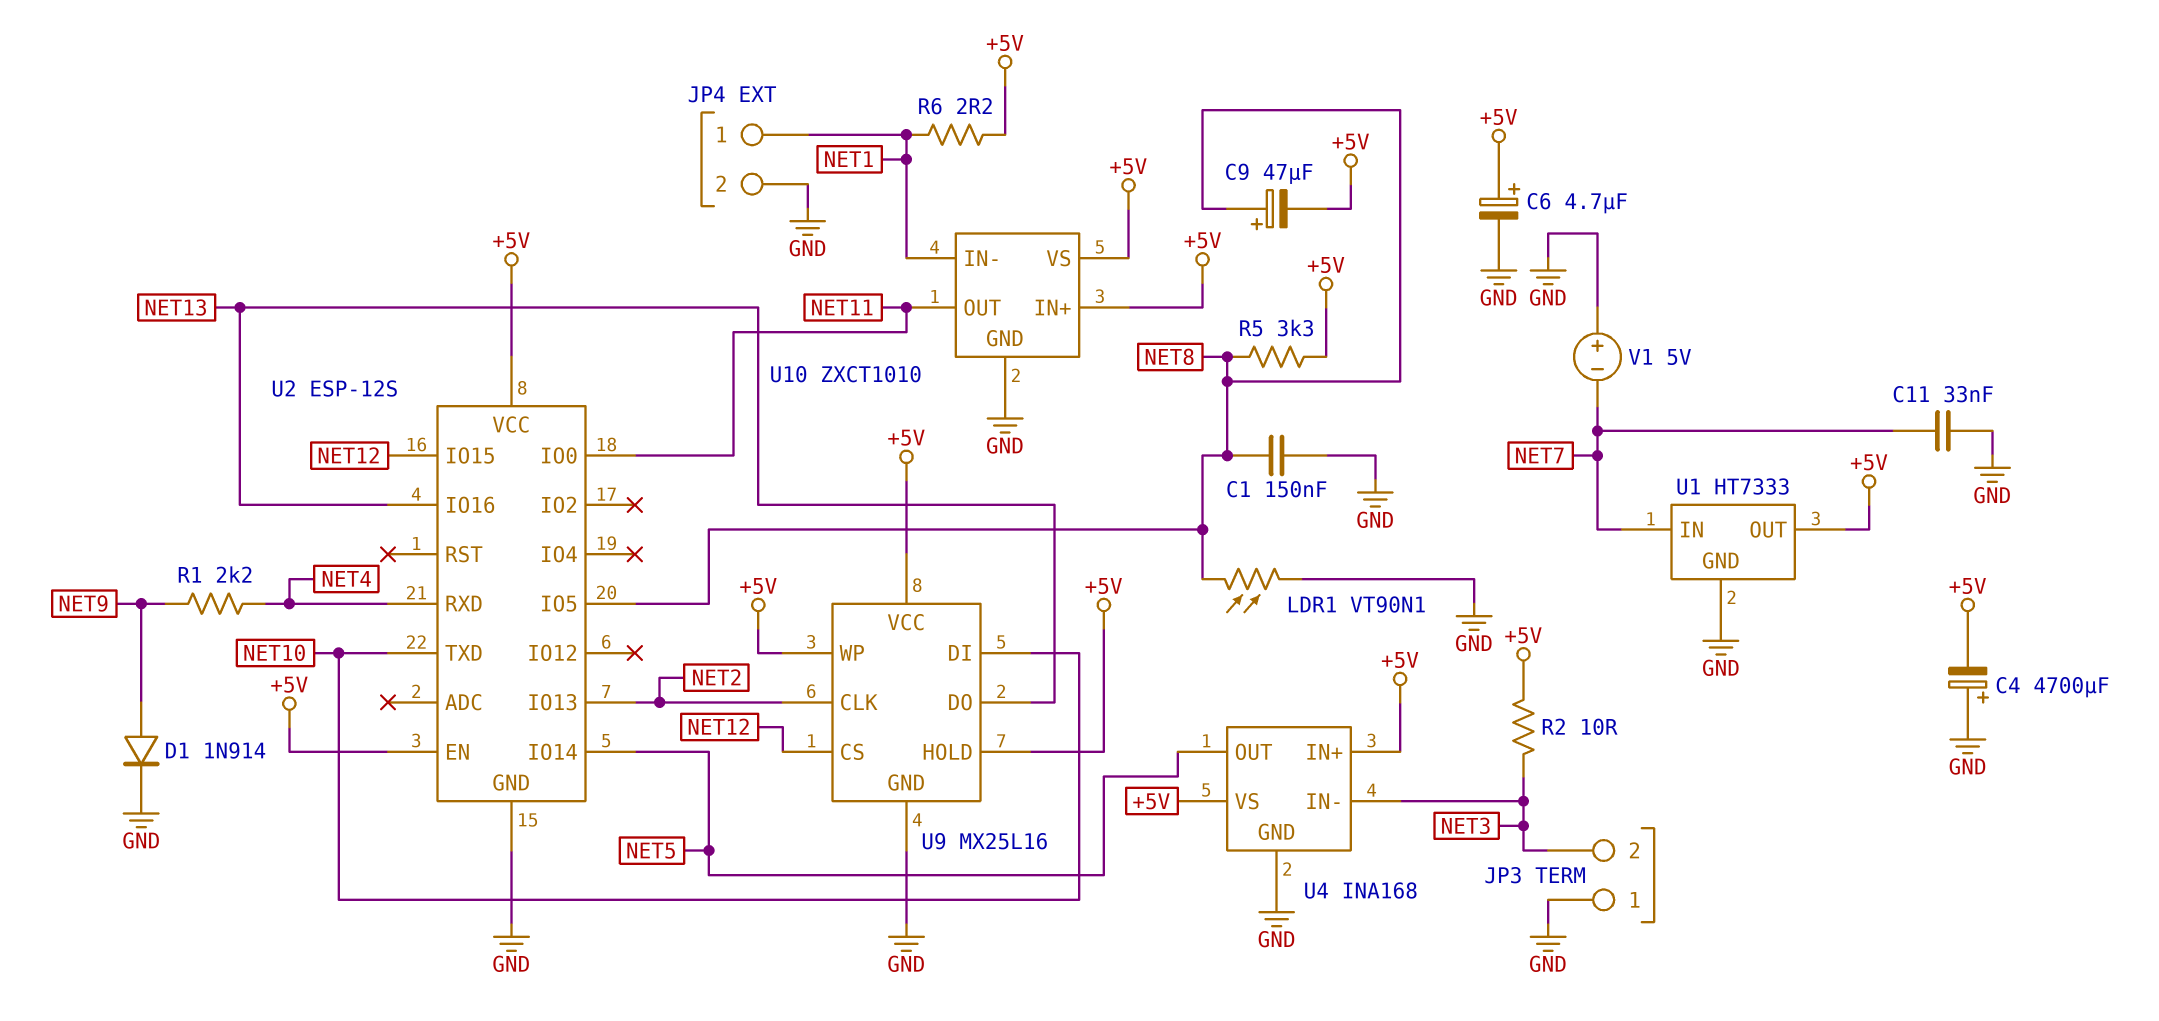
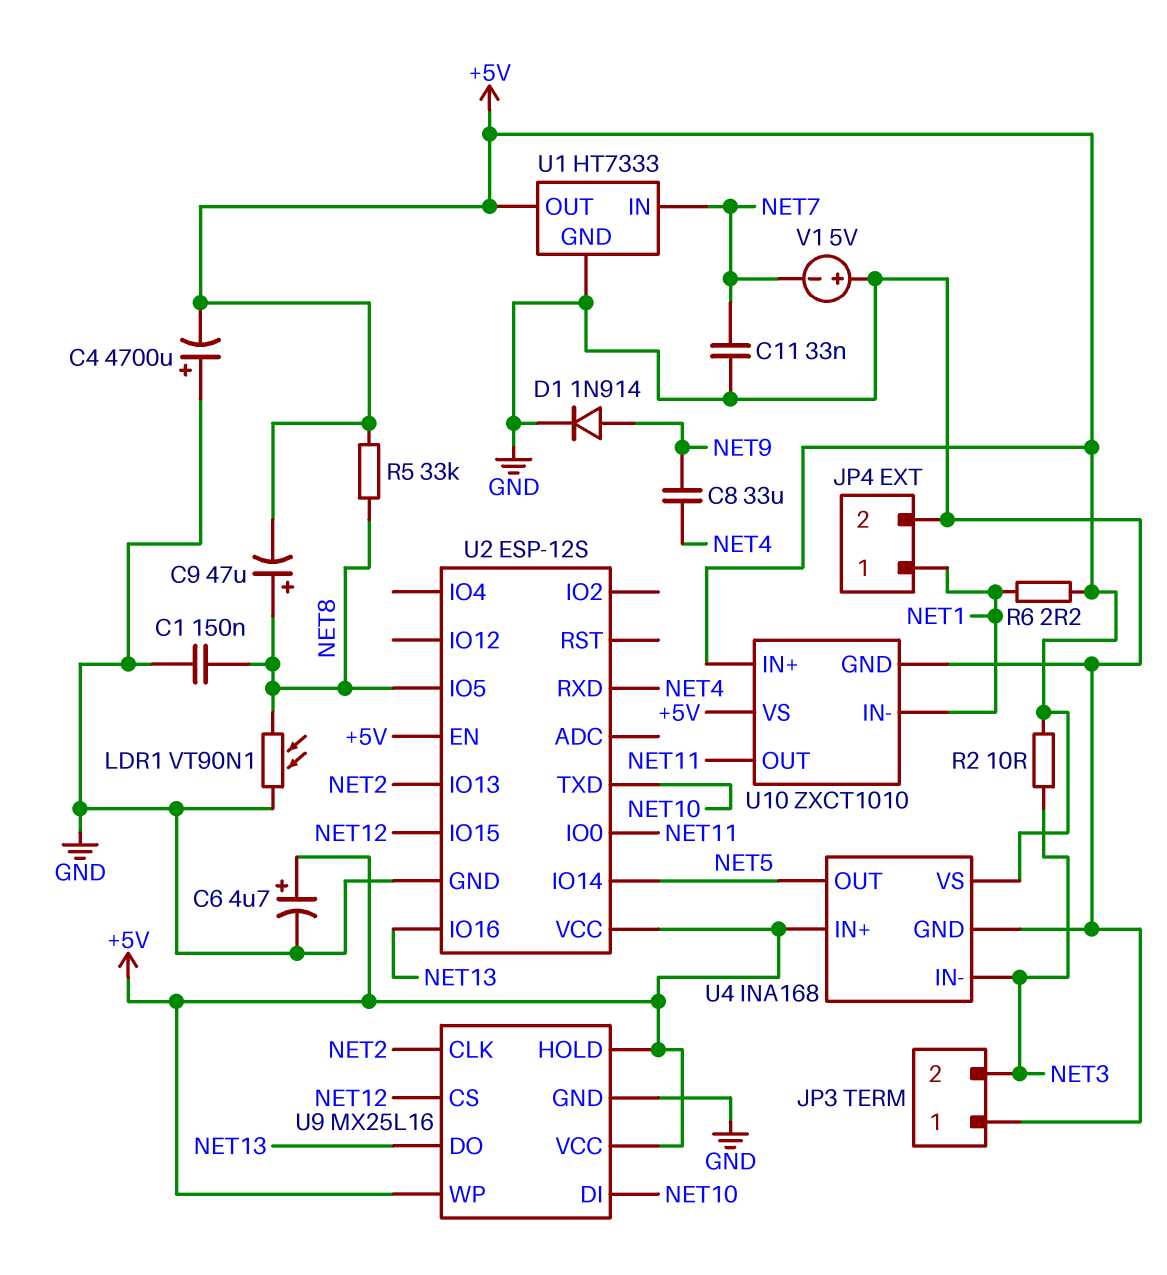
C8: none -> 33uF (NET4, NET9)
R1: 2.2k (NET4, NET9) -> none
R5: 3.3k (+5V, NET8) -> 33k (+5V, NET8)

